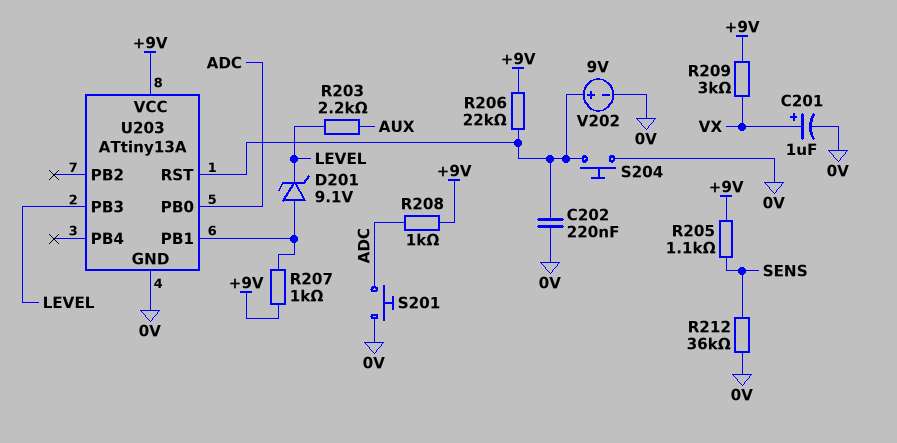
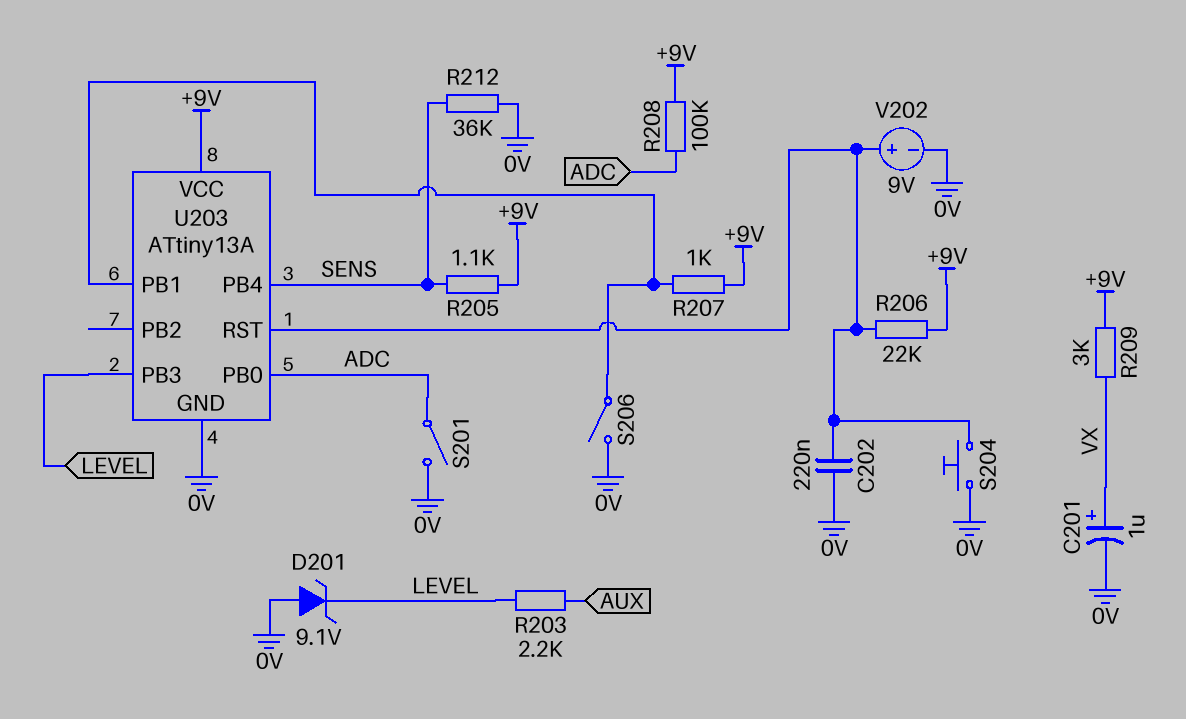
D201: zener 9.1V (A U203/PB1, K LEVEL) -> zener 9.1V (A 0V, K LEVEL)
R208: 1k (+9V, ADC) -> 100k (+9V, ADC)
S201: button (0V, ADC) -> switch (0V, ADC)
S206: none -> switch (0V, U203/PB1)
U203 pin PB4: none -> SENS

